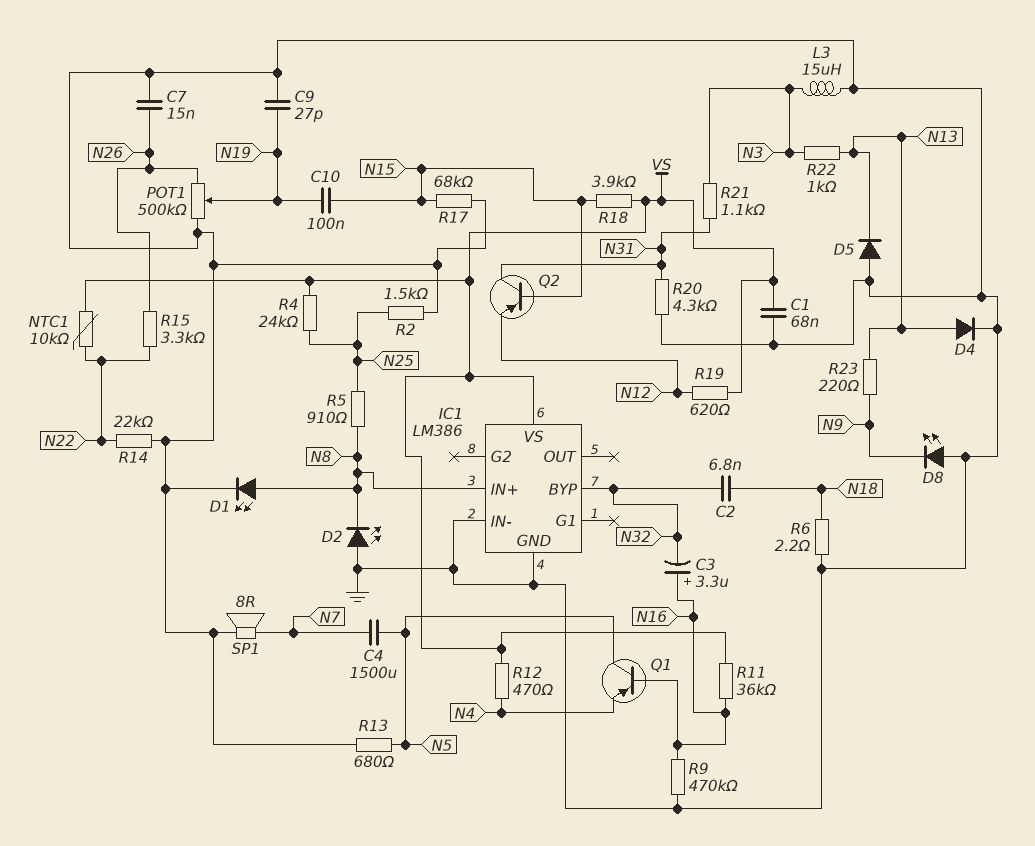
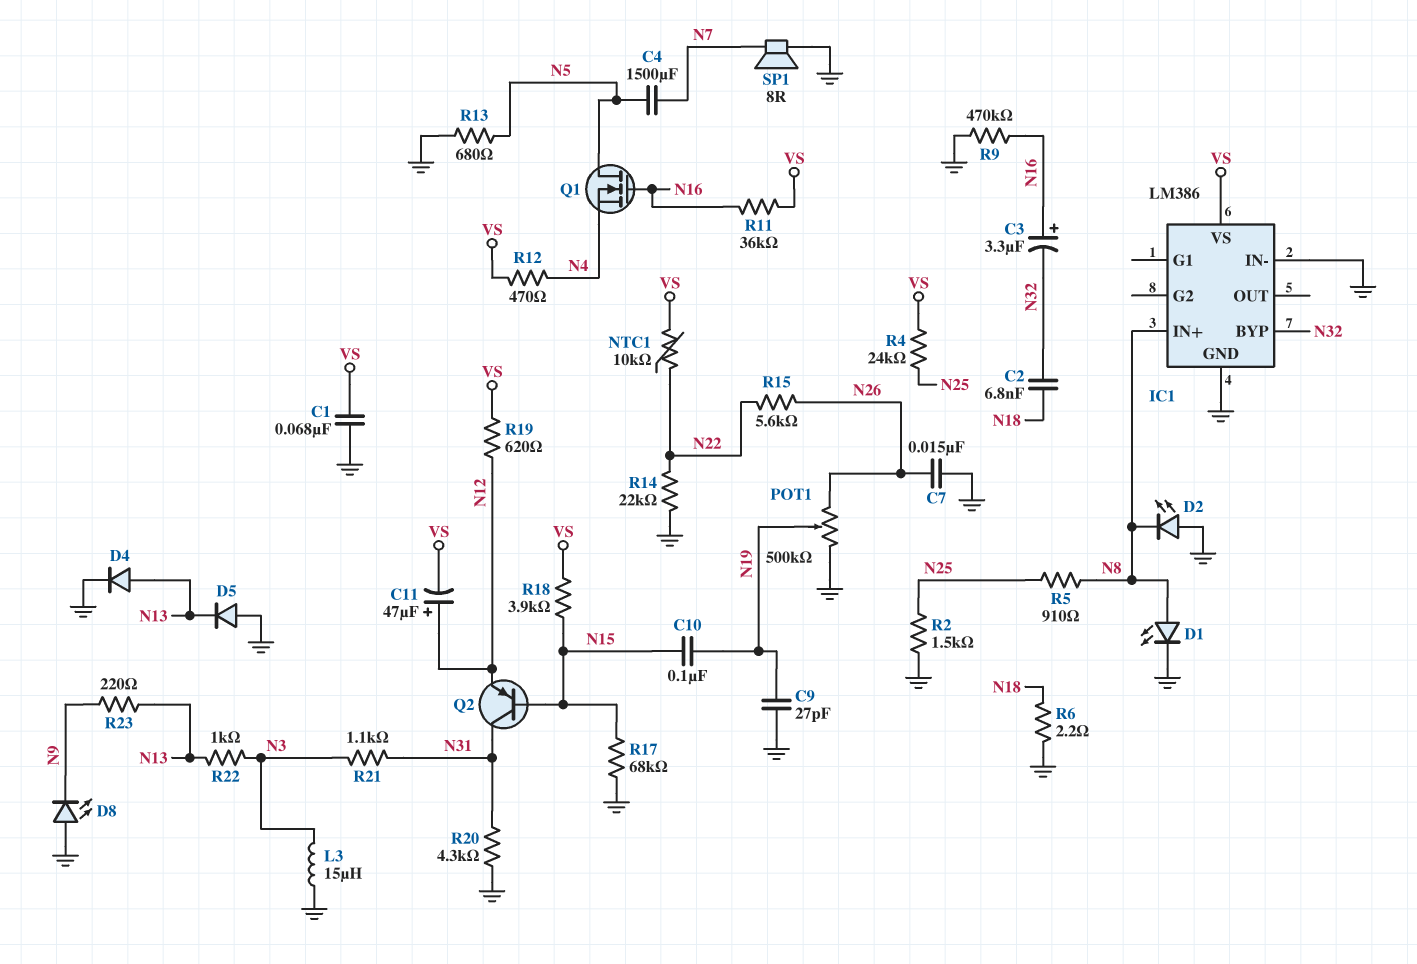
C11: none -> 47uF (plus N12, minus VS)
Q1: PNP (B N16, C N5, E N4) -> NMOS (G N16, D N5, S N4)
R15: 3.3k (N22, N26) -> 5.6k (N22, N26)

